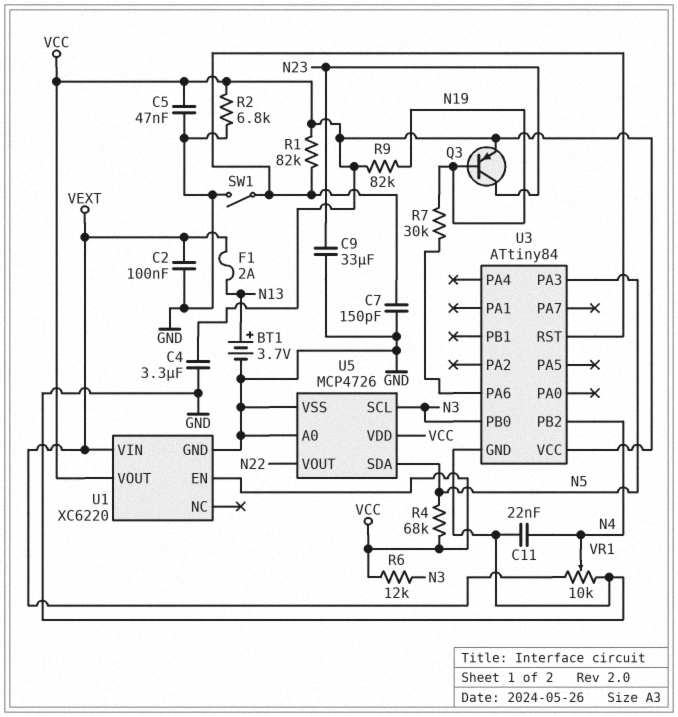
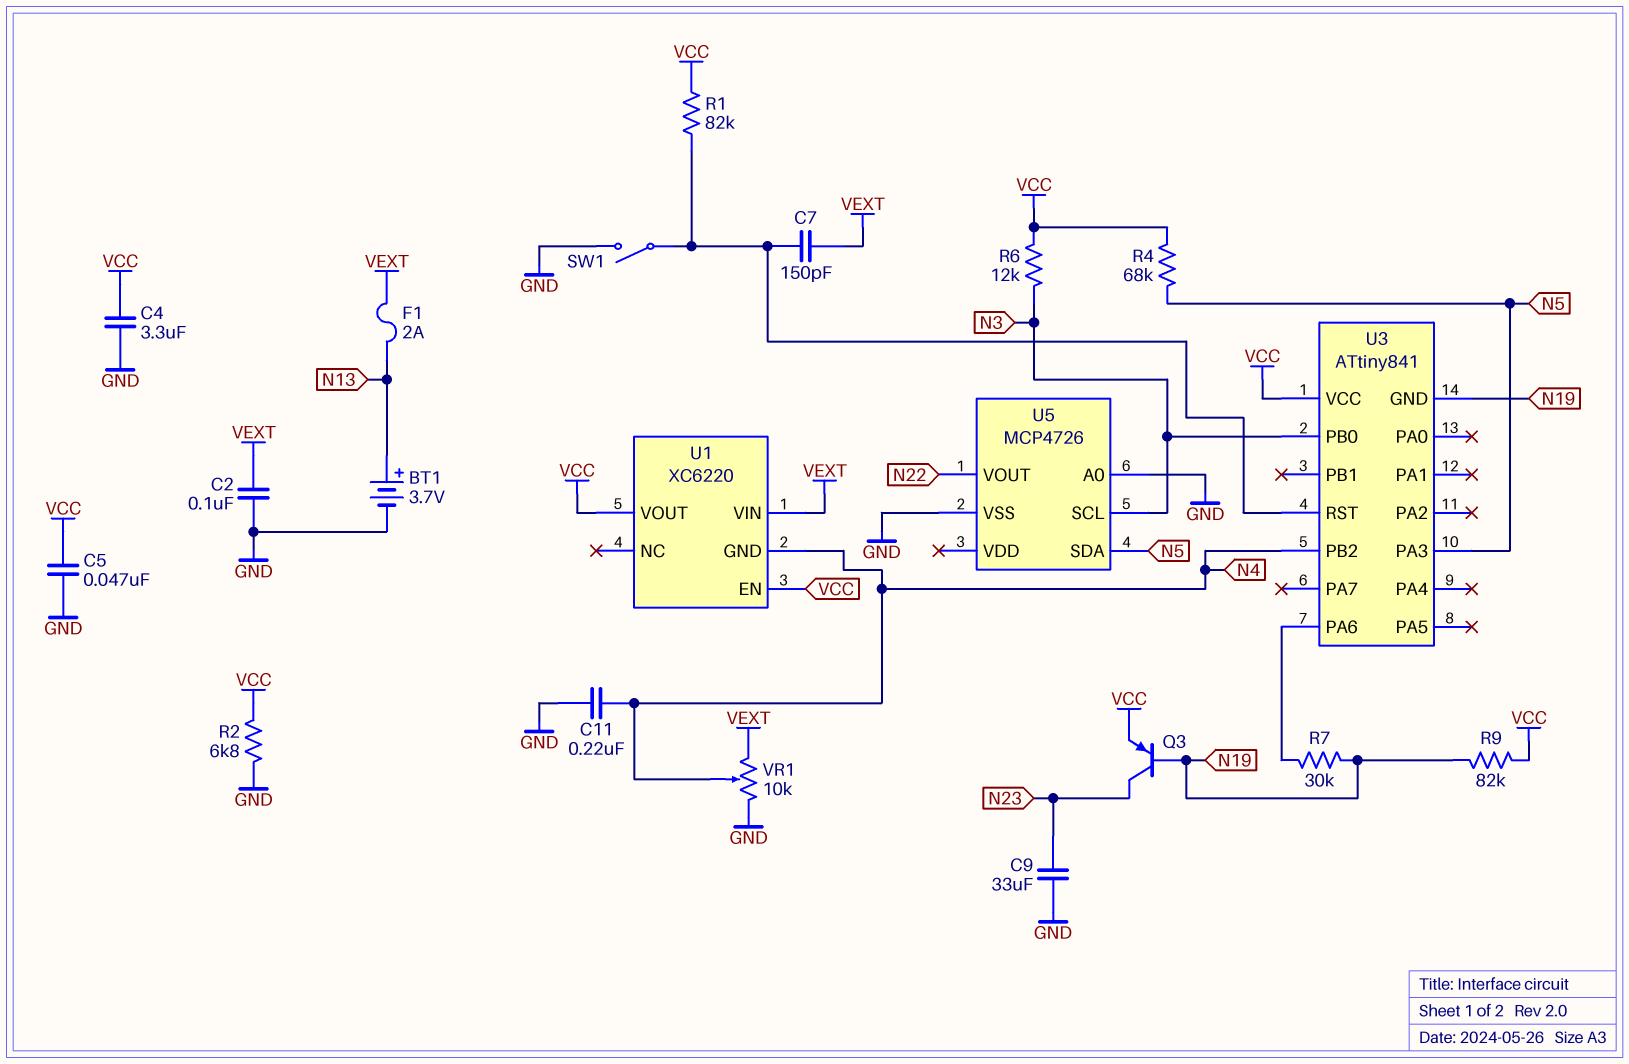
C7: 150pF (GND, U3/RST) -> 150pF (U3/RST, VEXT)
C11: 22nF (GND, N4) -> 220nF (GND, N4)
U1 pin GND: GND -> N4
U3: ATtiny84 -> ATtiny841
U3 pin GND: GND -> N19
U5 pin VDD: VCC -> none

